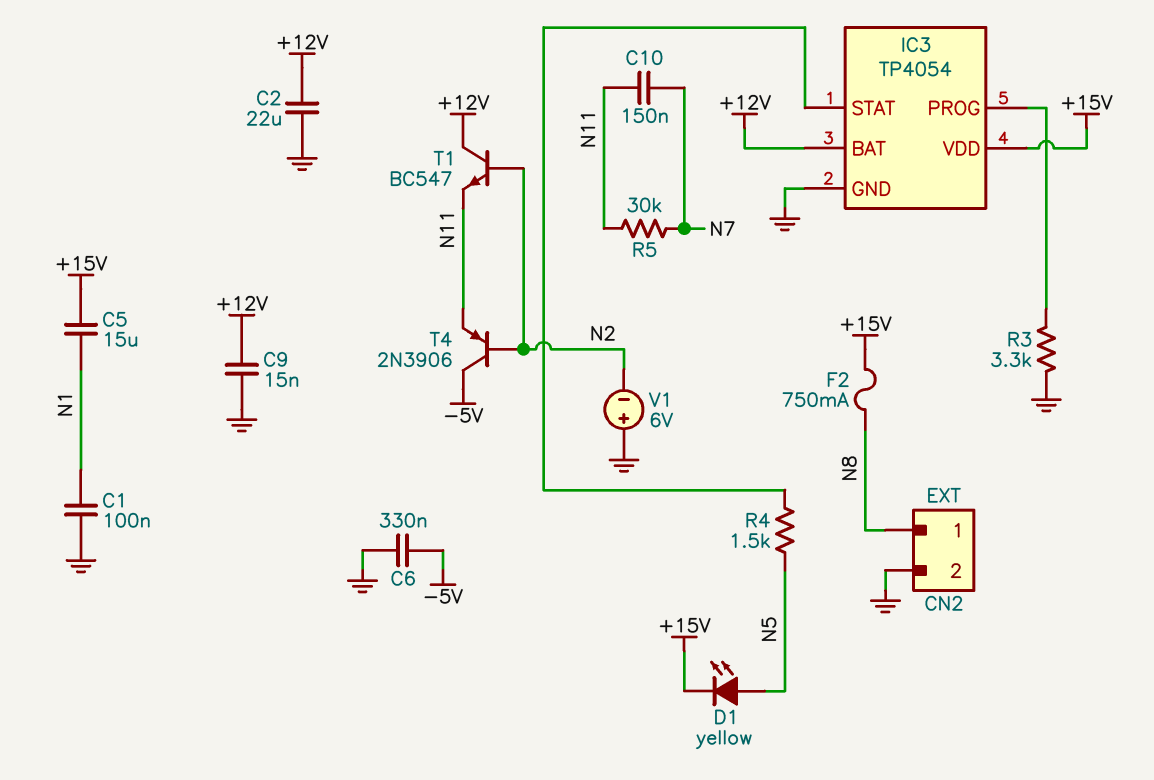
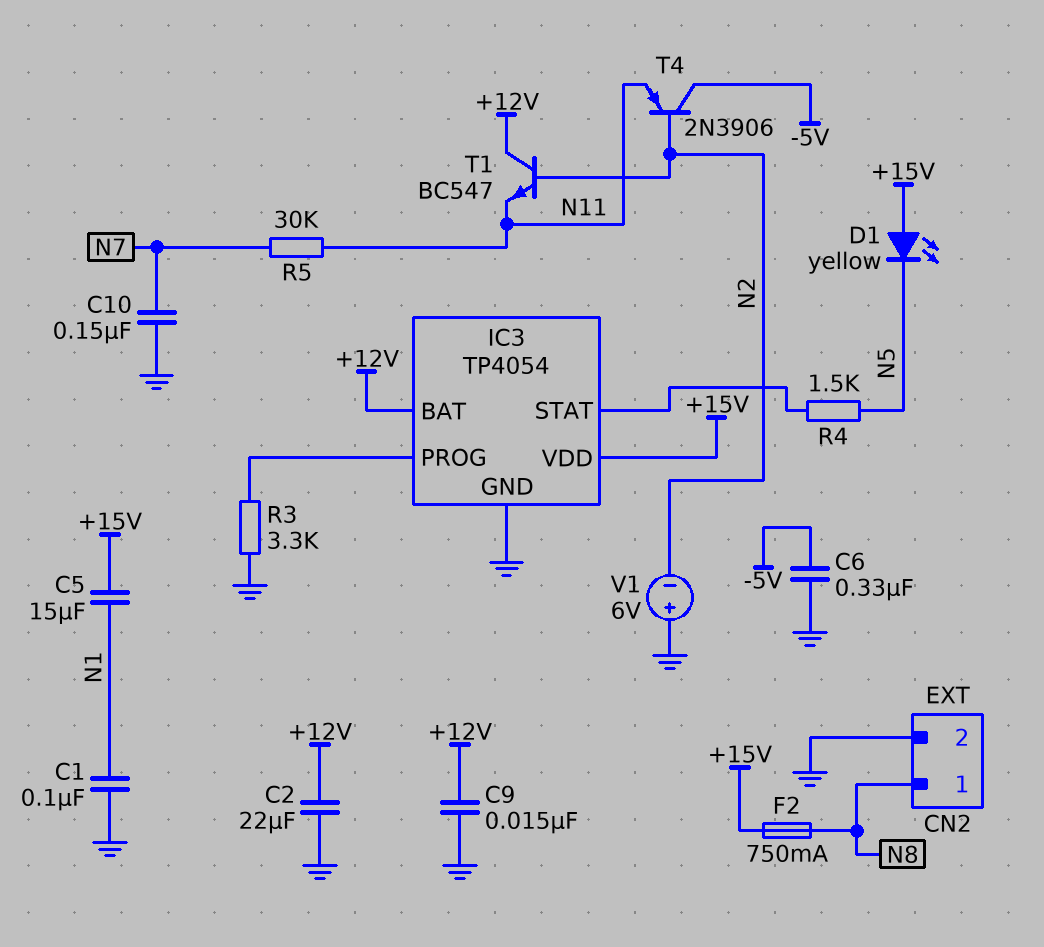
C10: 150nF (N7, N11) -> 150nF (GND, N7)
D1: LED yellow (A N5, K +15V) -> LED yellow (A +15V, K N5)

